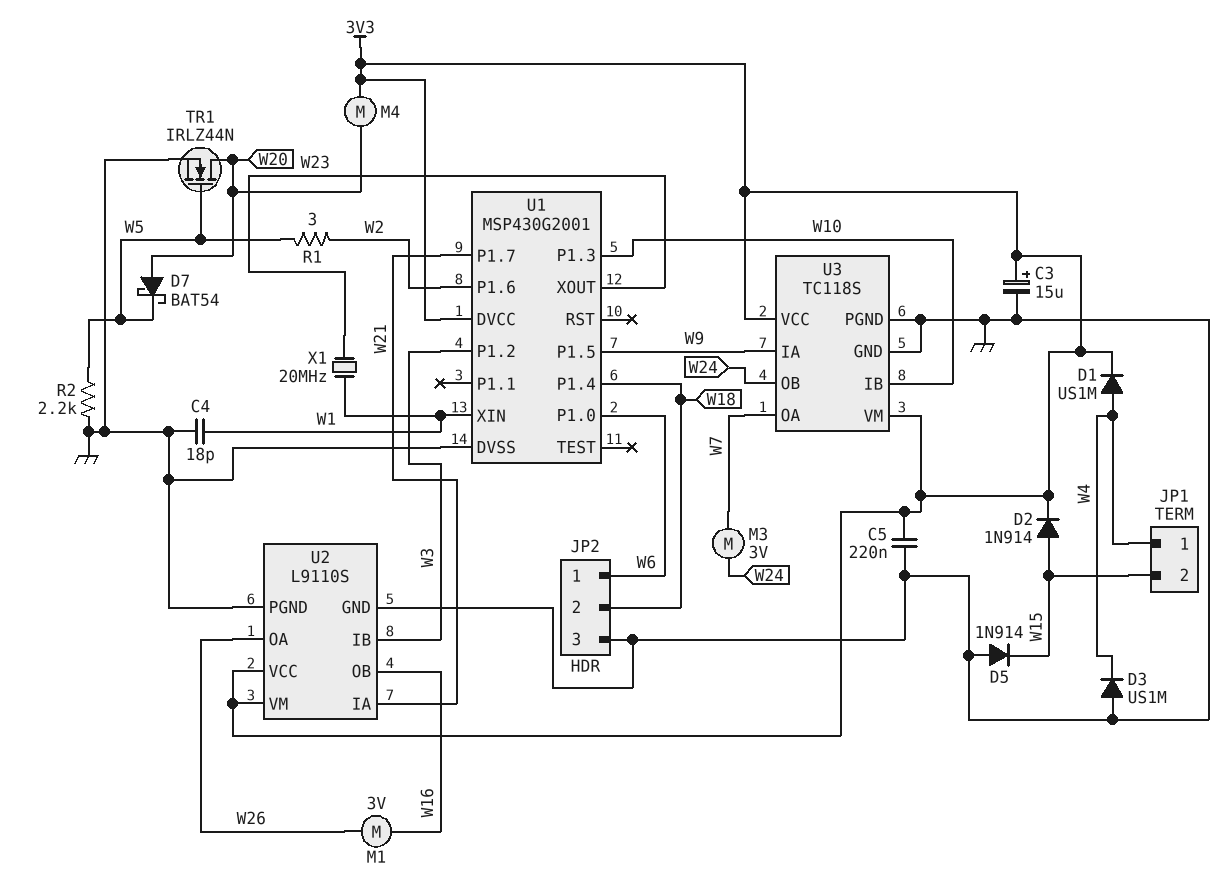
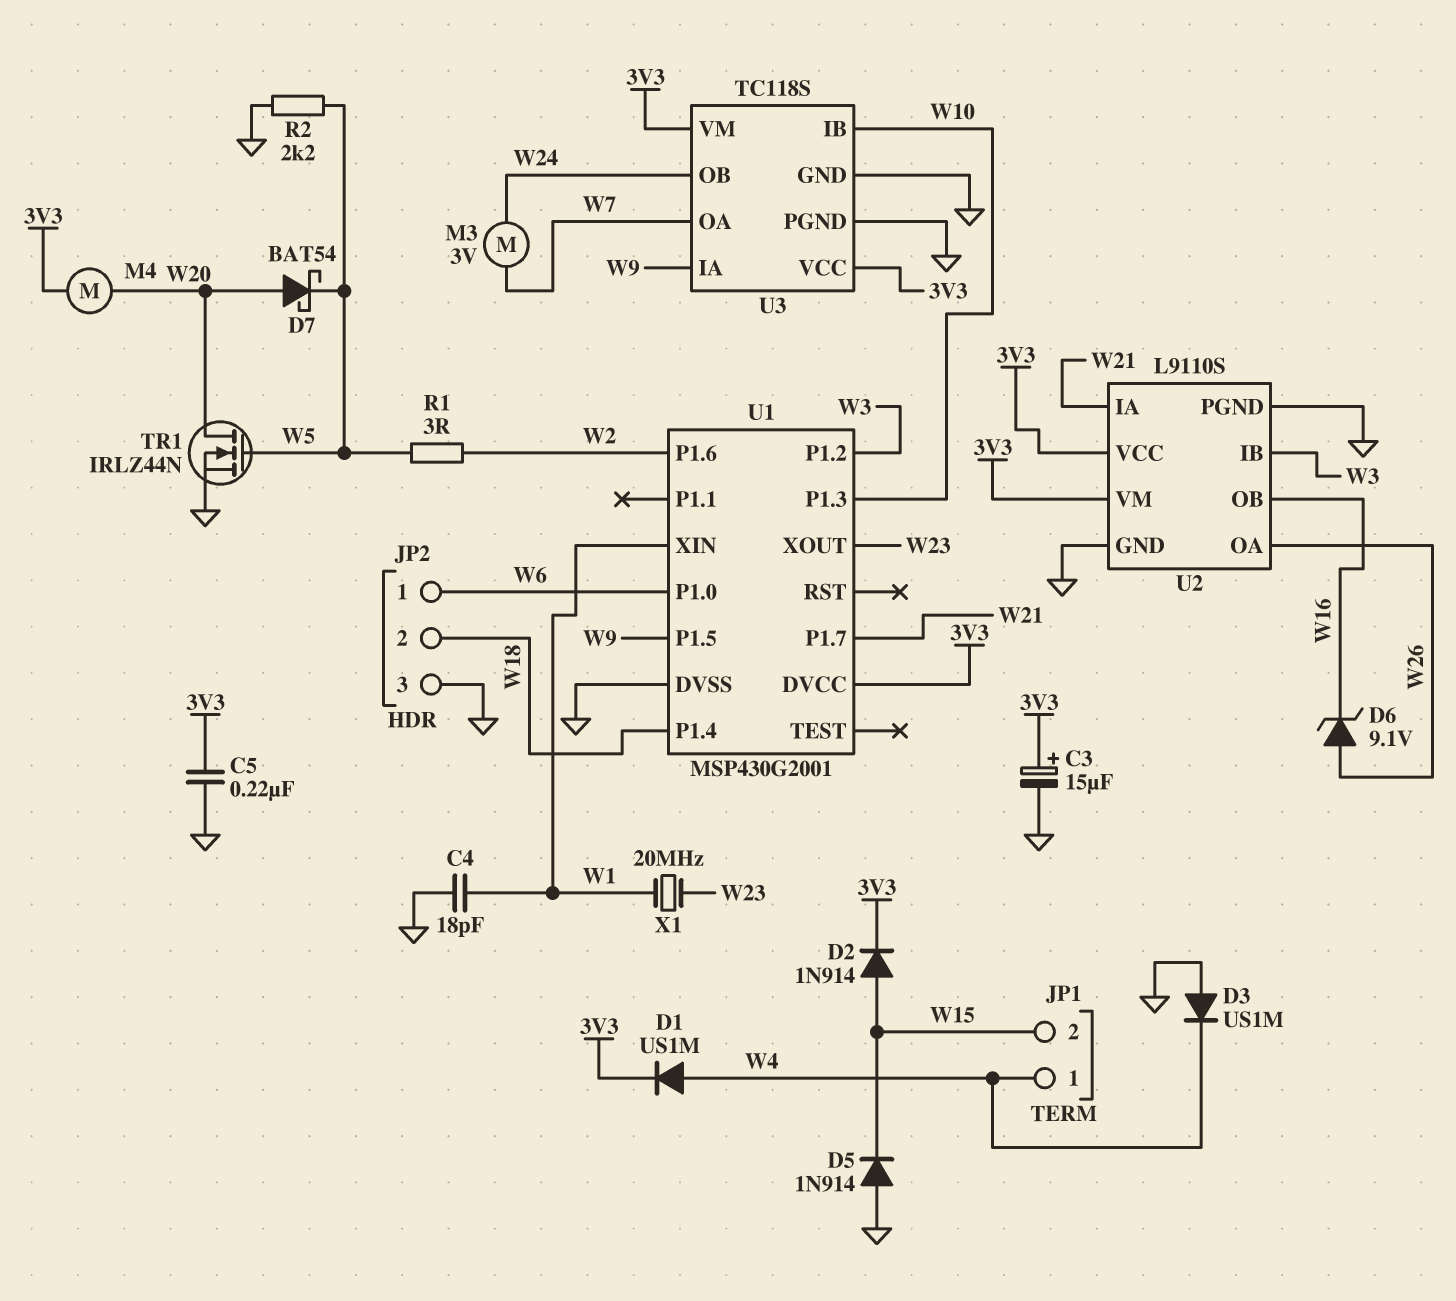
D6: none -> zener 9.1V (A W26, K W16)
M1: motor 3V (W16, W26) -> none

